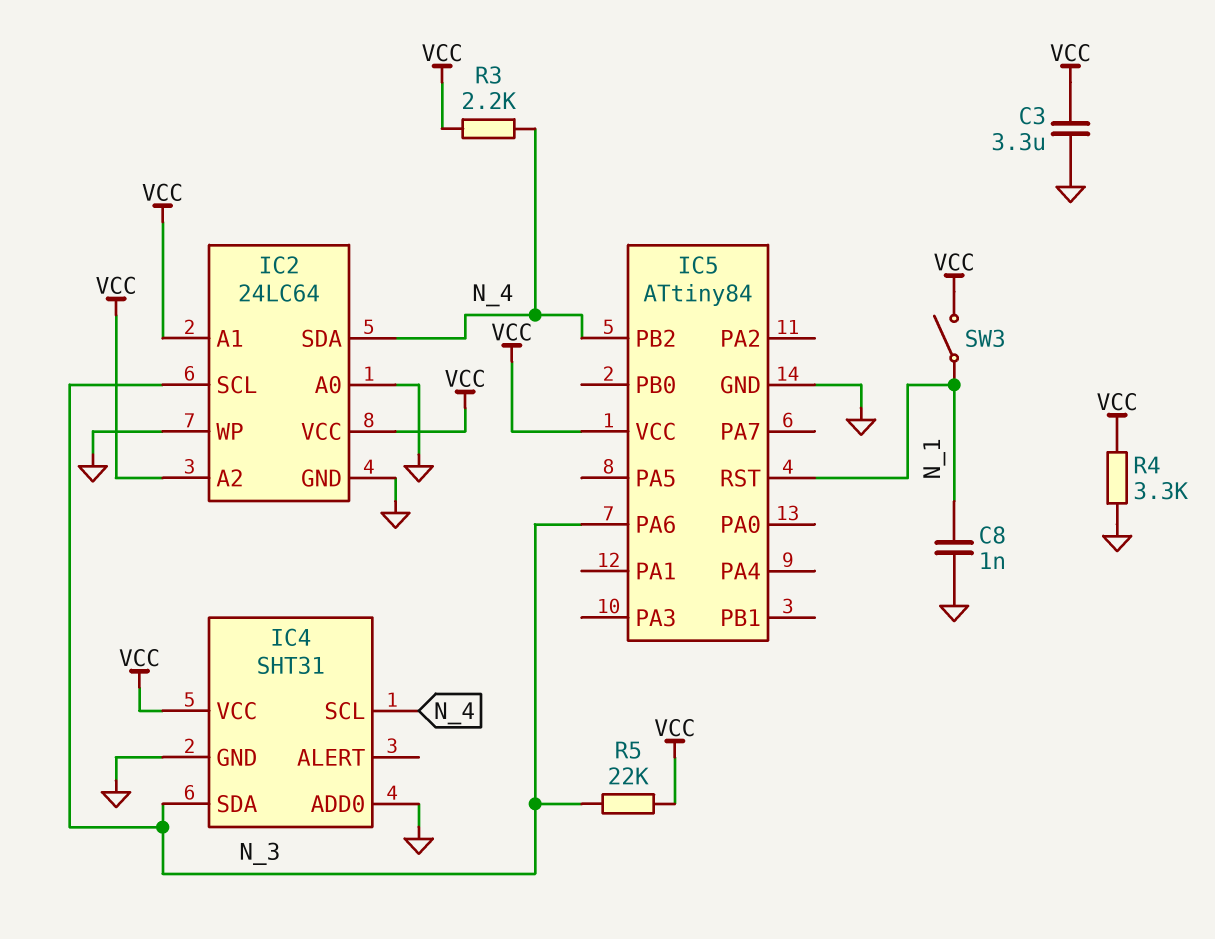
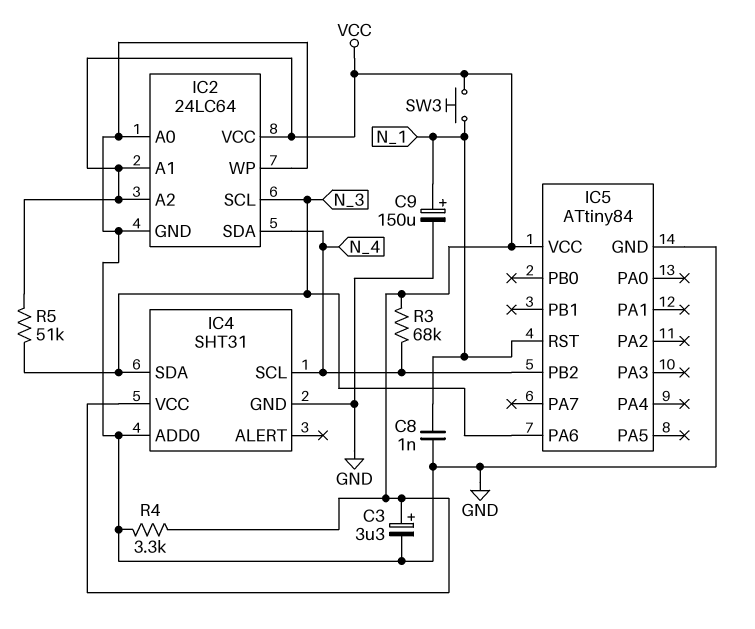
C3: 3.3uF (GND, VCC) -> 3.3uF (plus VCC, minus GND)
C9: none -> 150uF (plus N_1, minus GND)
R3: 2.2k (N_4, VCC) -> 68k (N_4, VCC)
R5: 22k (N_3, VCC) -> 51k (N_3, VCC)
SW3: switch (N_1, VCC) -> button (N_1, VCC)

